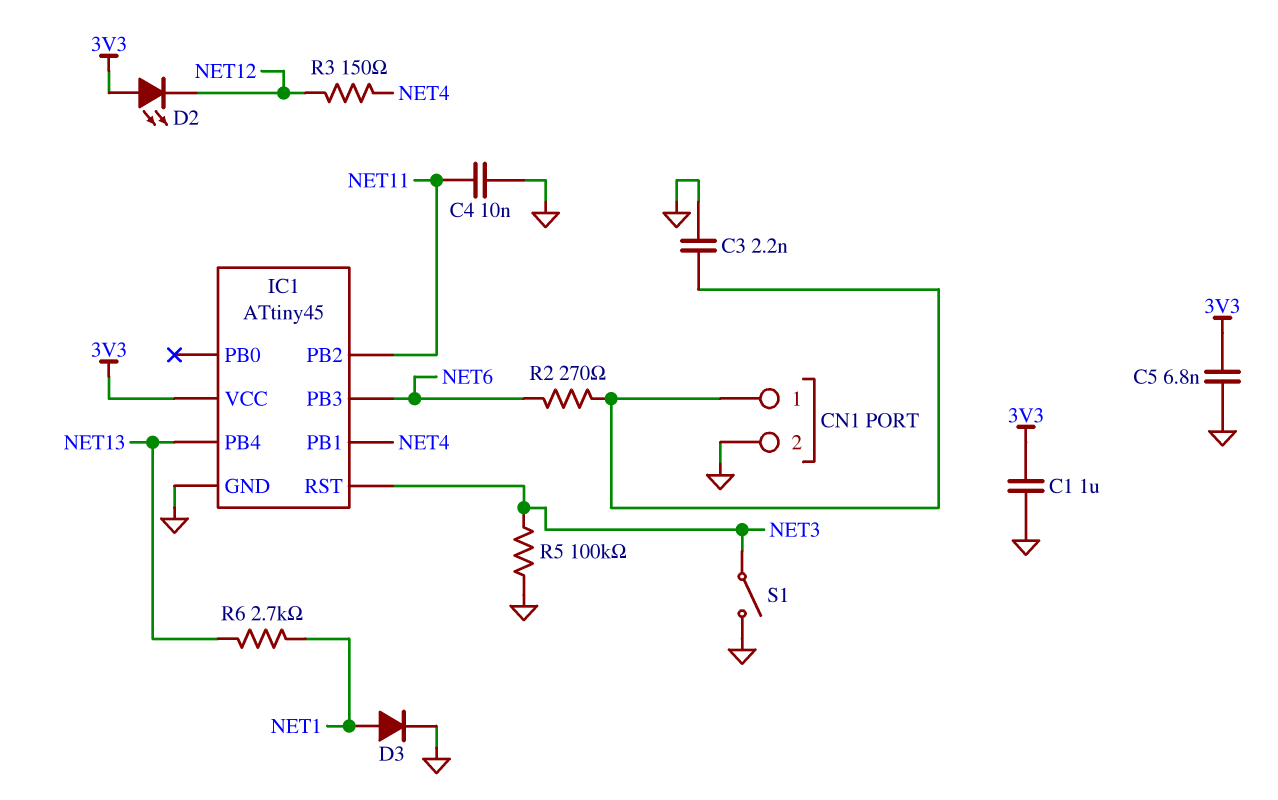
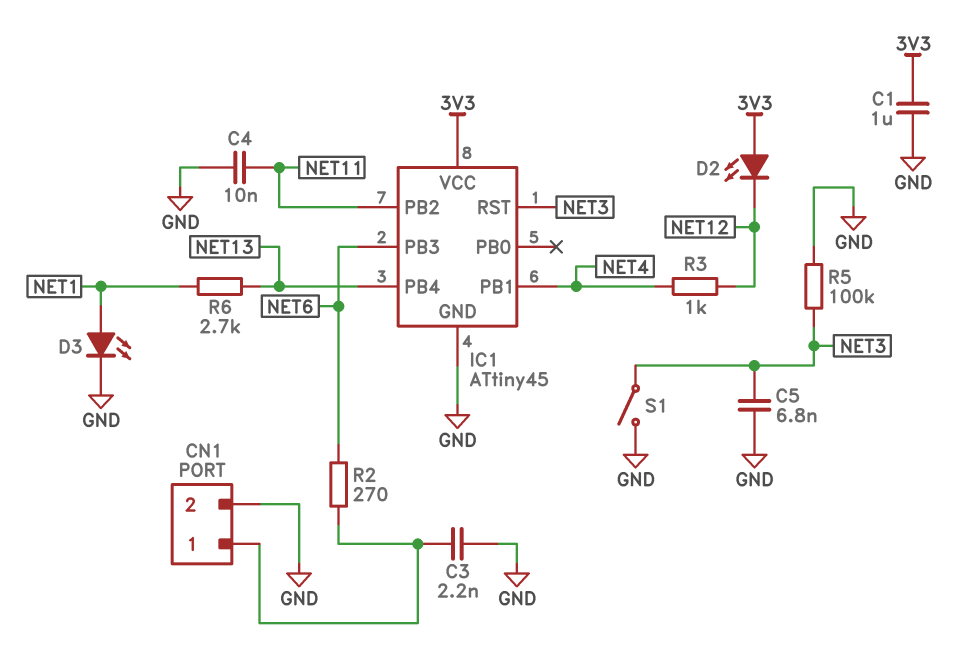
C5: 6.8nF (3V3, GND) -> 6.8nF (GND, NET3)
D3: diode (A NET1, K GND) -> LED (A NET1, K GND)
R3: 150 (NET4, NET12) -> 1k (NET4, NET12)

